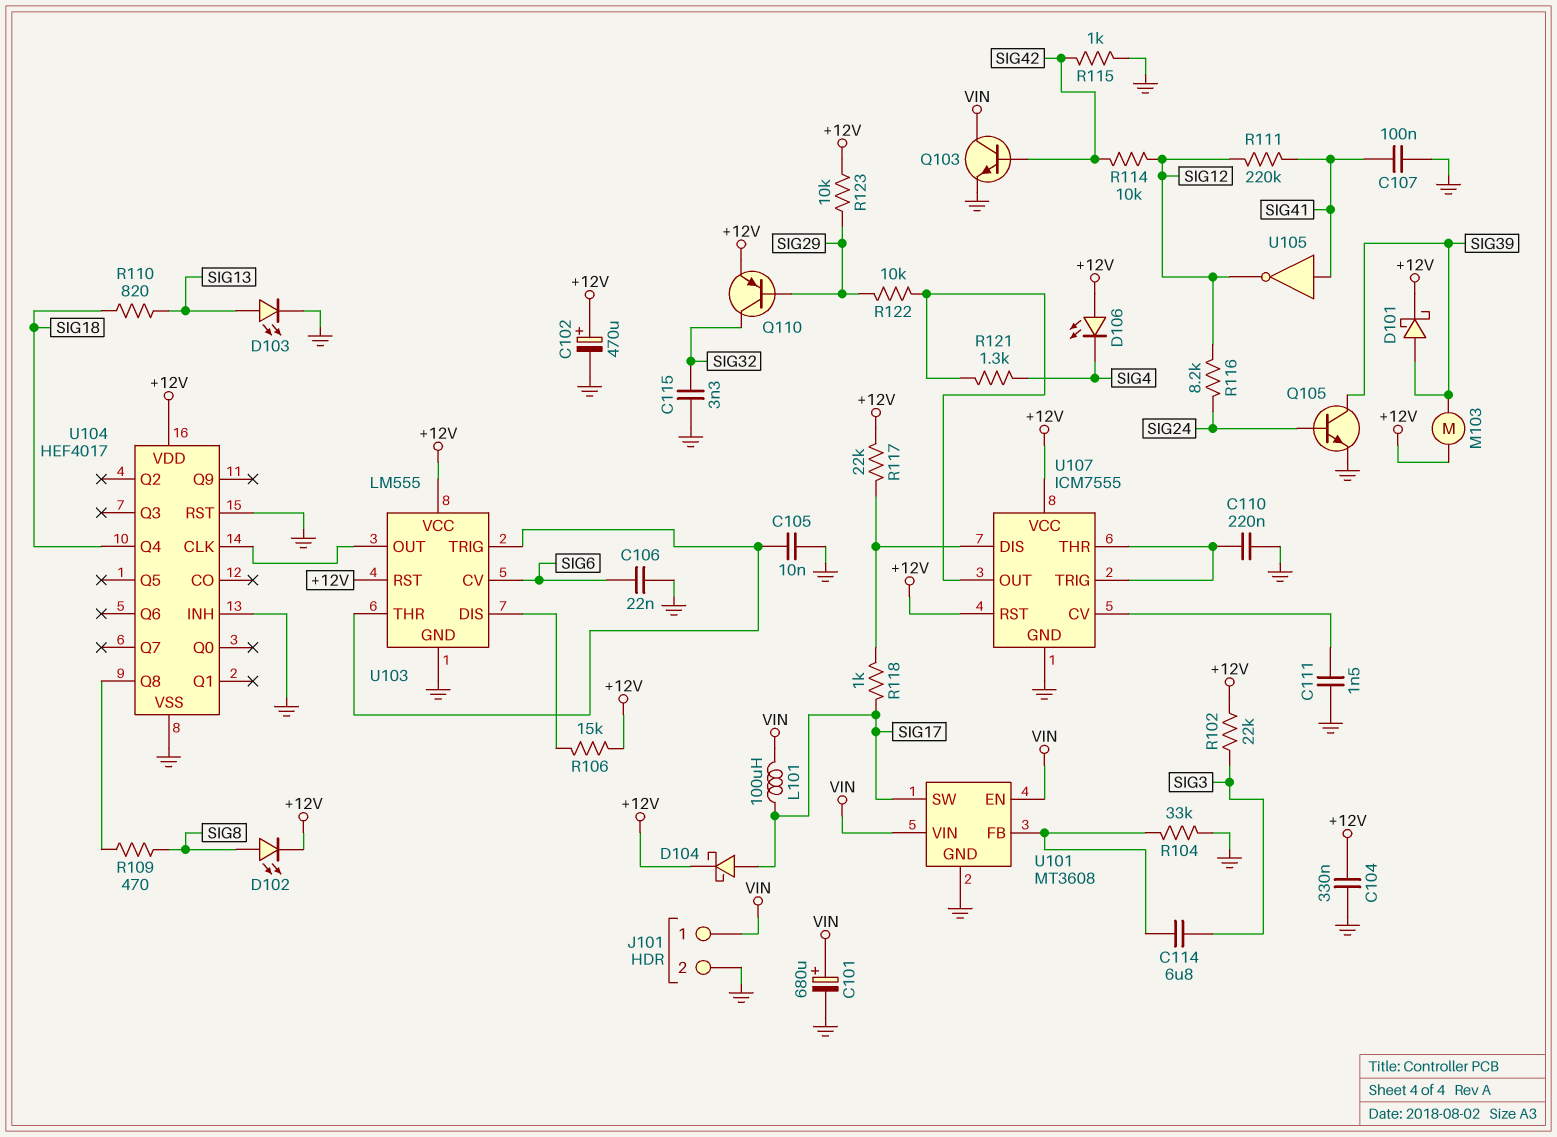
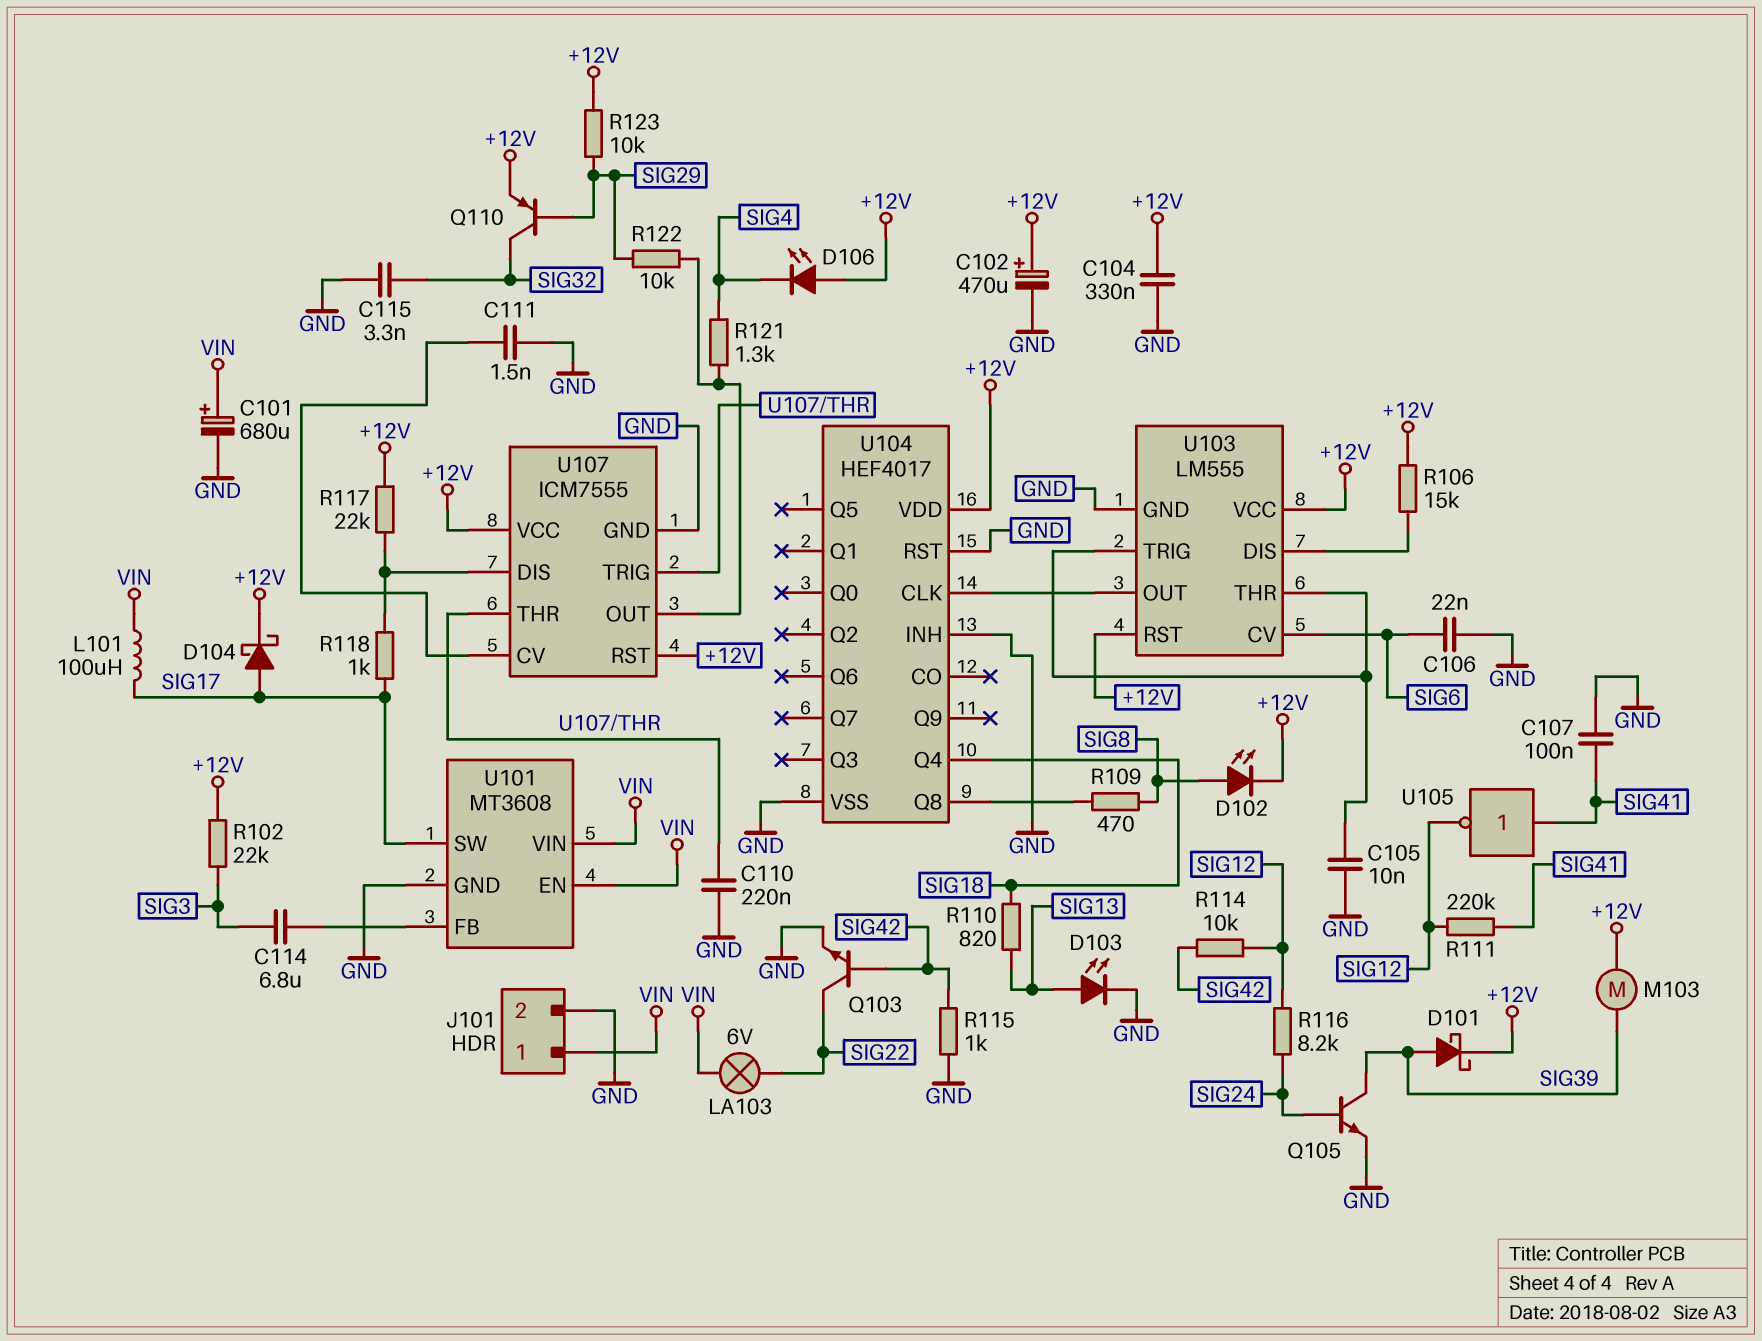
LA103: none -> lamp 6V (SIG22, VIN)
Q103: NPN (B SIG42, C VIN, E GND) -> NPN (B SIG42, C SIG22, E GND)
R104: 33k (GND, U101/FB) -> none

